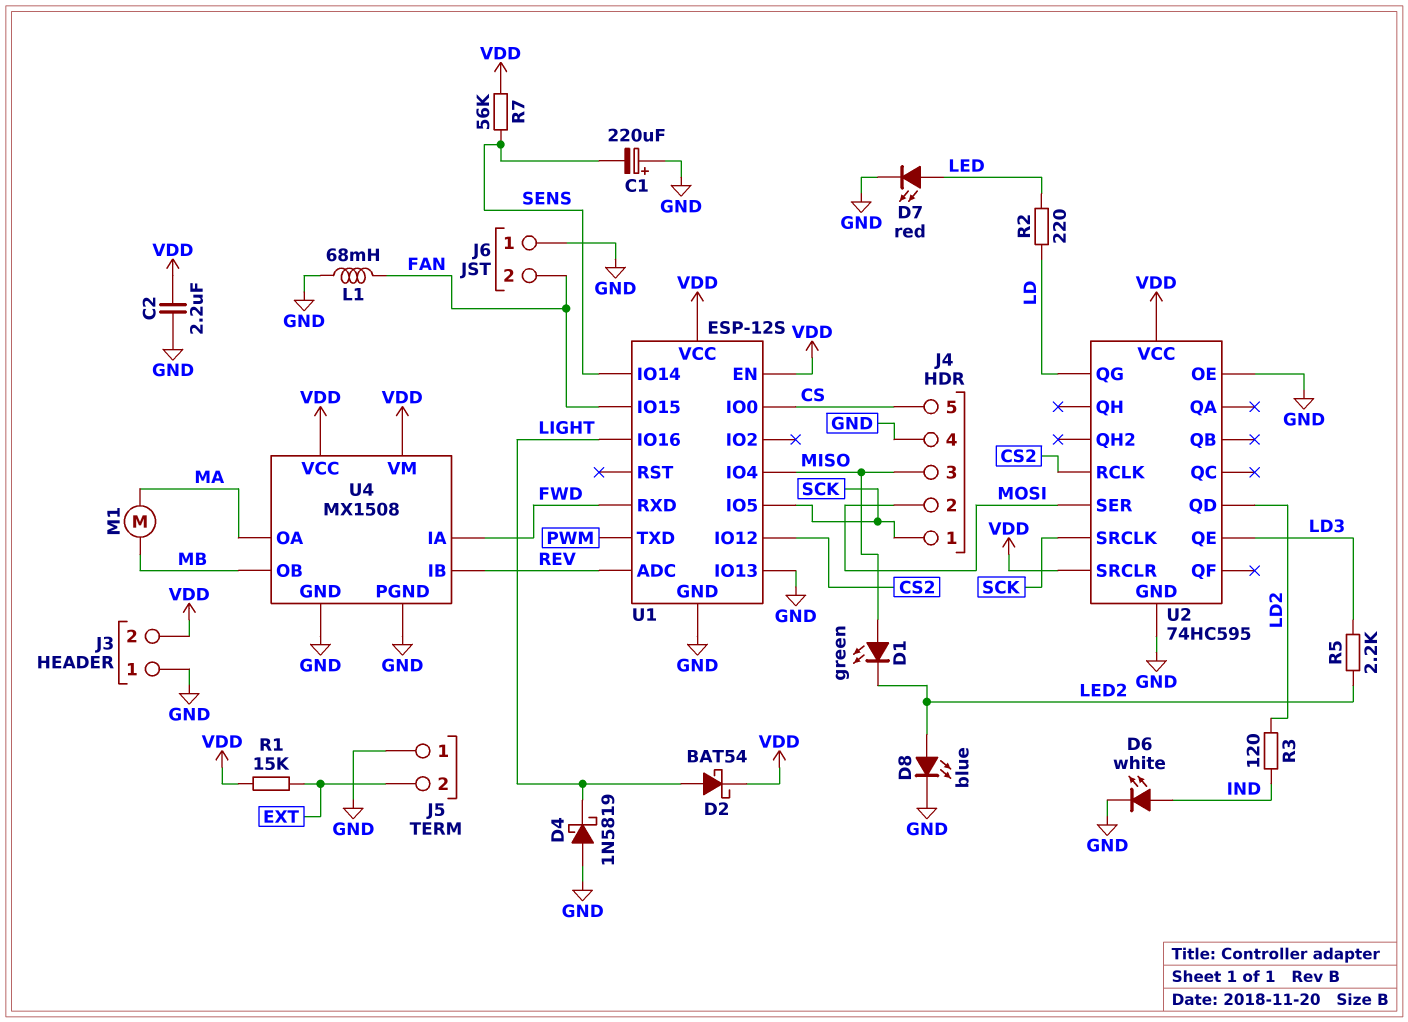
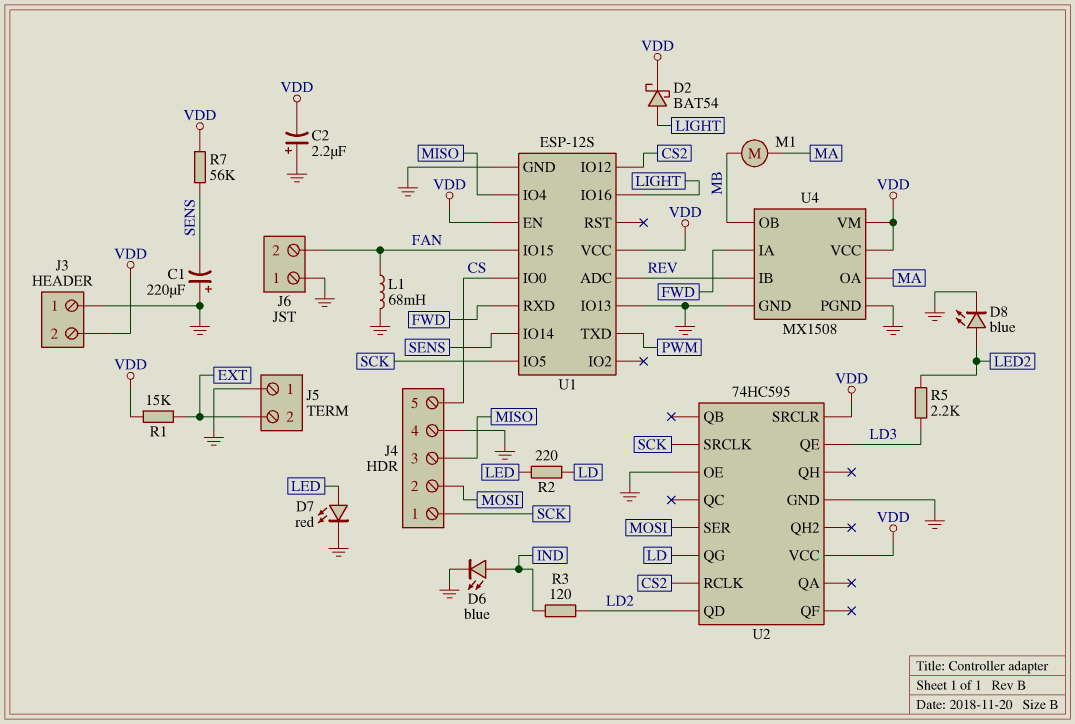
C2: 2.2uF (GND, VDD) -> 2.2uF (plus GND, minus VDD)
D1: LED green (A MISO, K LED2) -> none
D4: schottky 1N5819 (A GND, K LIGHT) -> none
D6: LED white (A IND, K GND) -> LED blue (A IND, K GND)

